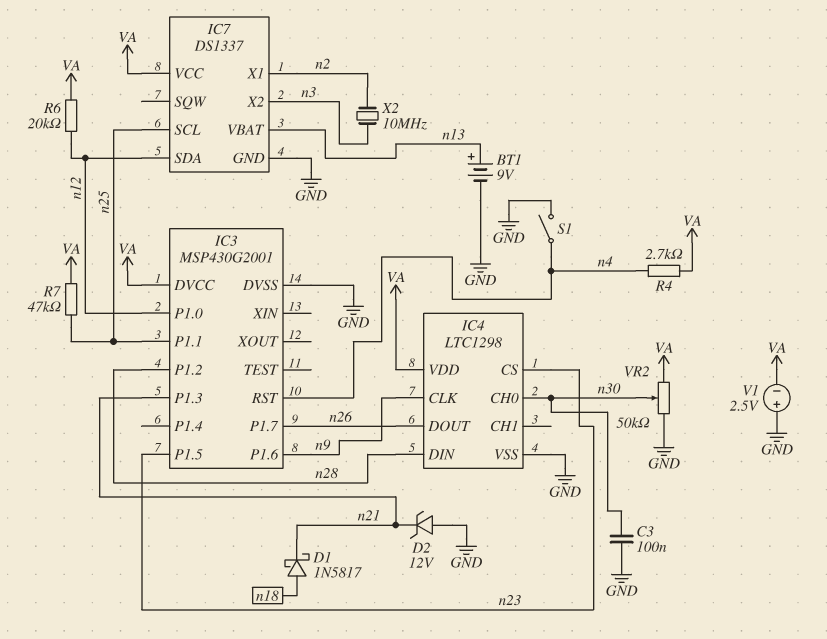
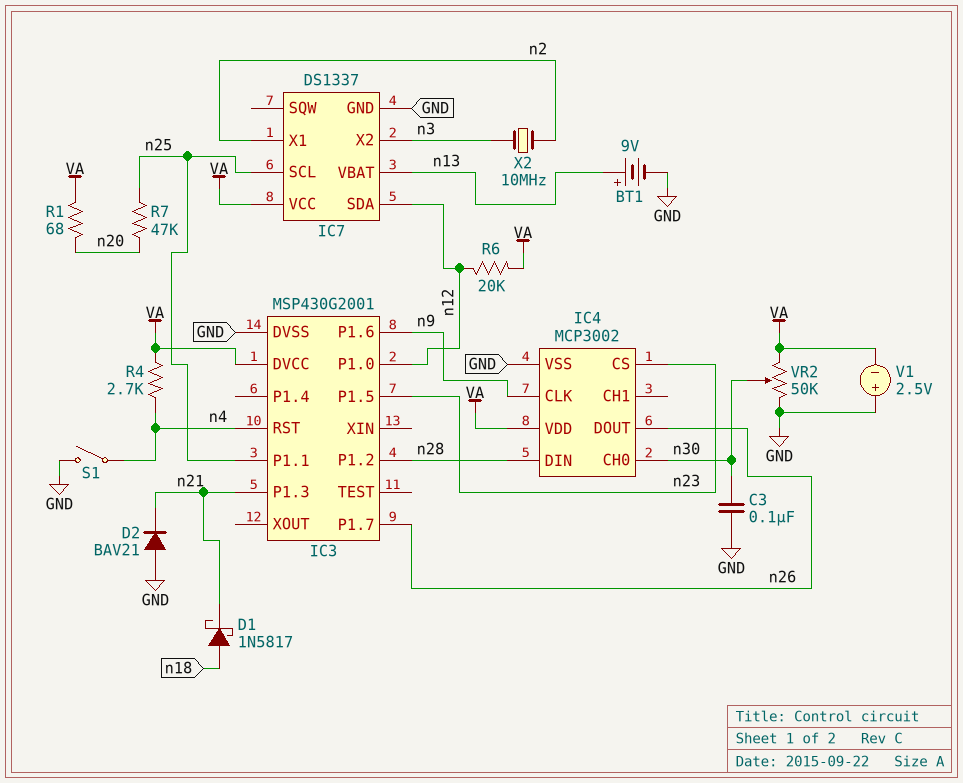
D2: zener 12V (A GND, K n21) -> diode BAV21 (A GND, K n21)
IC4: LTC1298 -> MCP3002
R1: none -> 68 (VA, n20)
R7: 47k (VA, n25) -> 47k (n20, n25)

